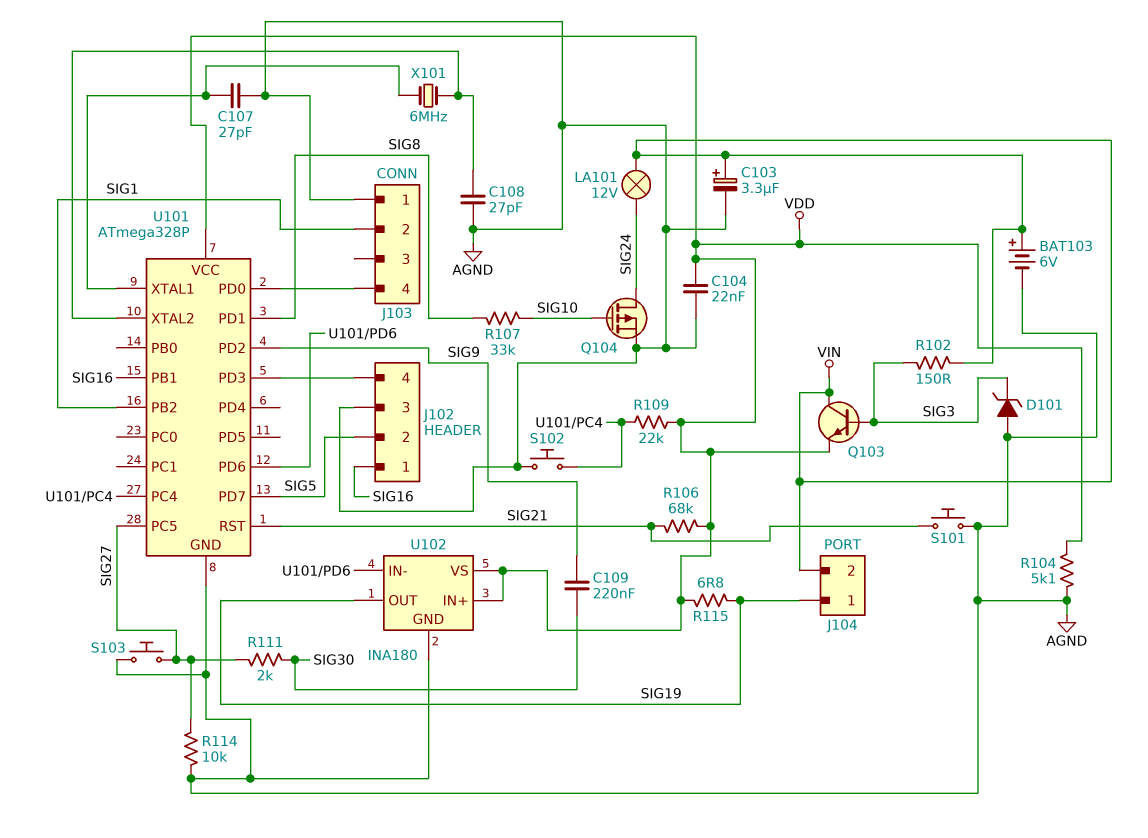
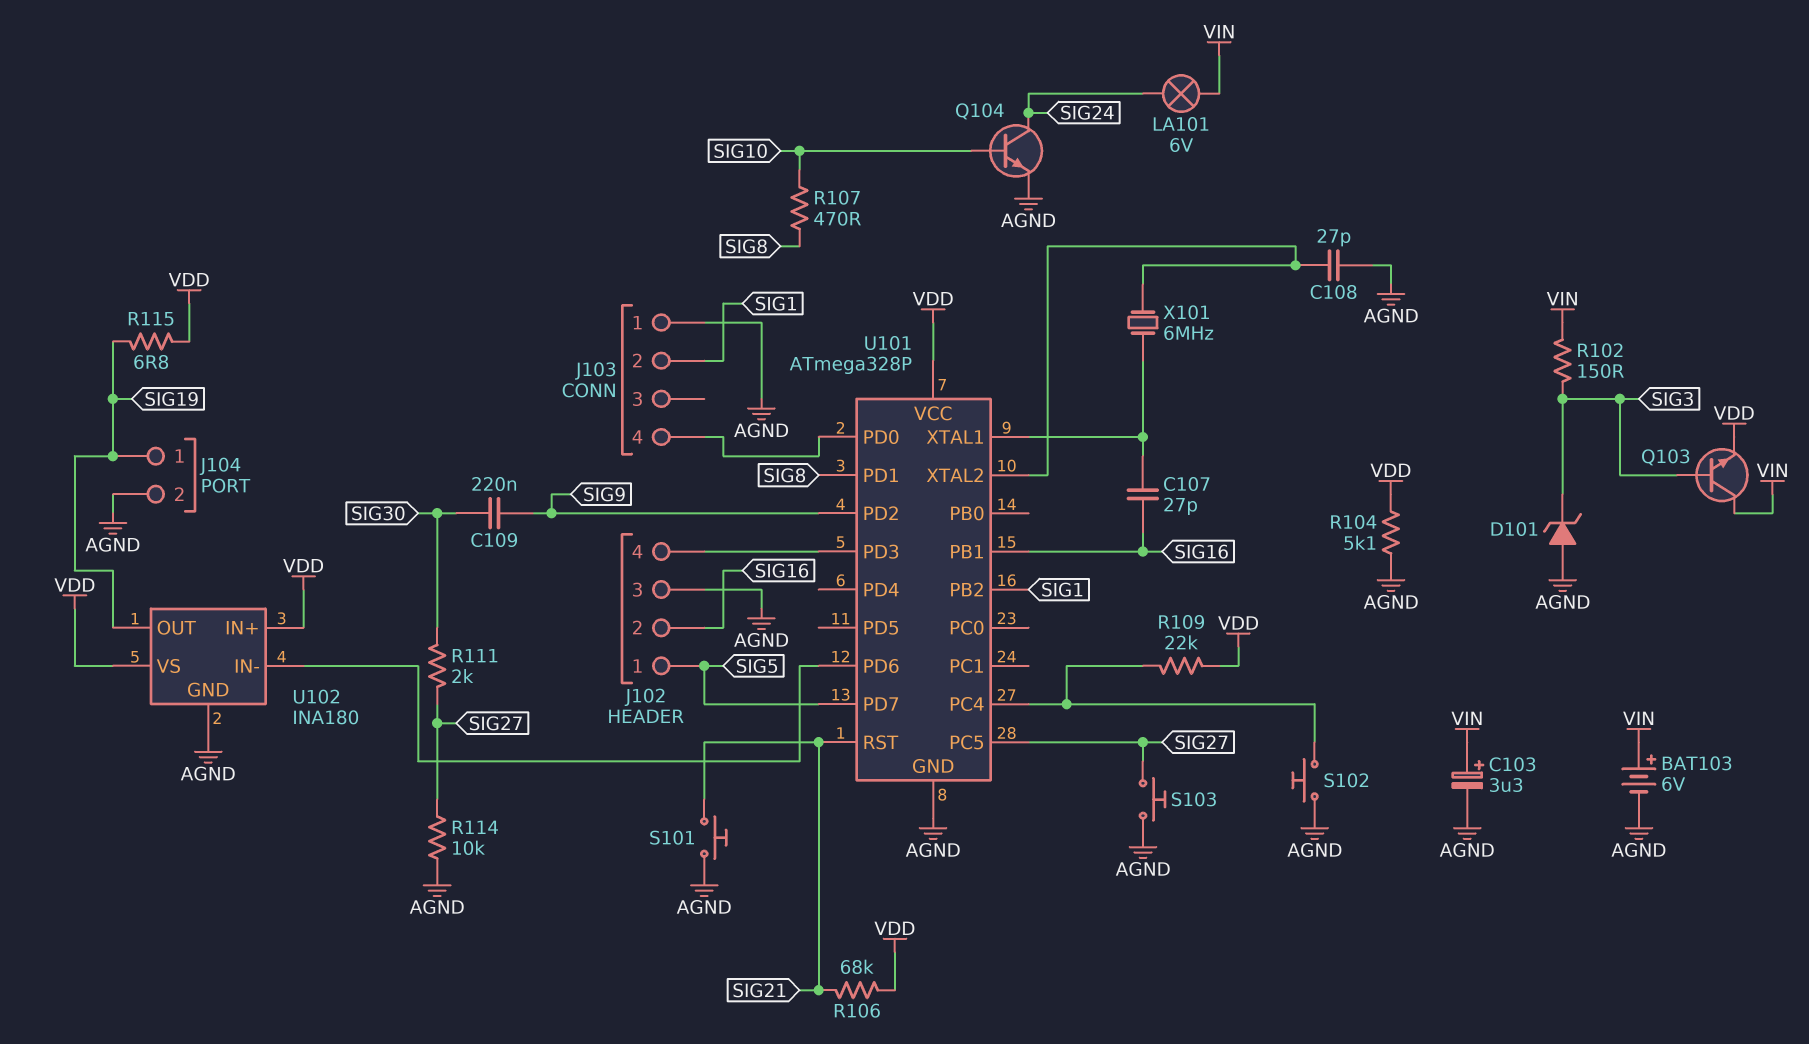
C104: 22nF (AGND, VDD) -> none
C107: 27pF (AGND, U101/XTAL1) -> 27pF (SIG16, U101/XTAL1)
J102 pin 1: SIG16 -> SIG5
J102 pin 2: SIG5 -> SIG16
J104 pin 2: VIN -> AGND
LA101: lamp 12V (SIG24, VIN) -> lamp 6V (SIG24, VIN)
Q104: PMOS (G SIG10, D SIG24, S AGND) -> NPN (B SIG10, C SIG24, E AGND)
R107: 33k (SIG8, SIG10) -> 470 (SIG8, SIG10)

